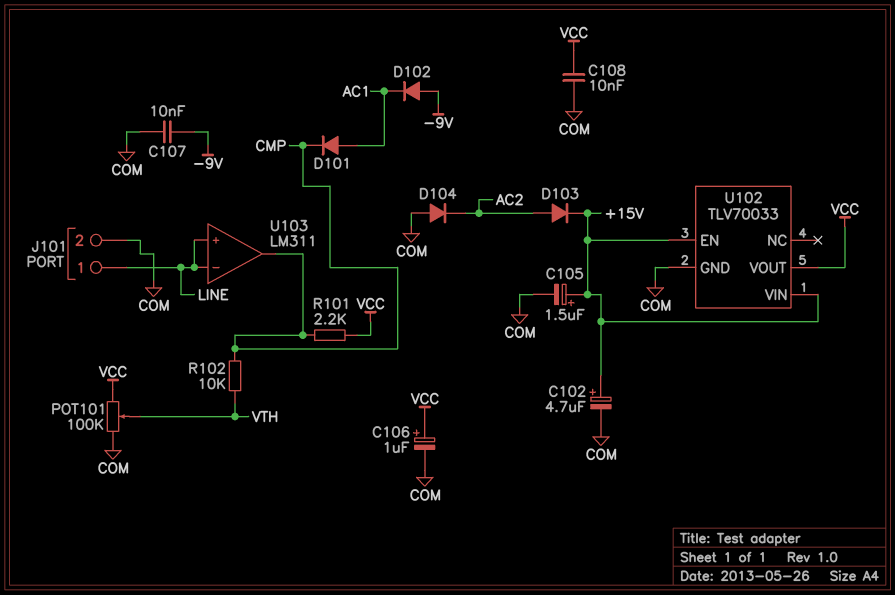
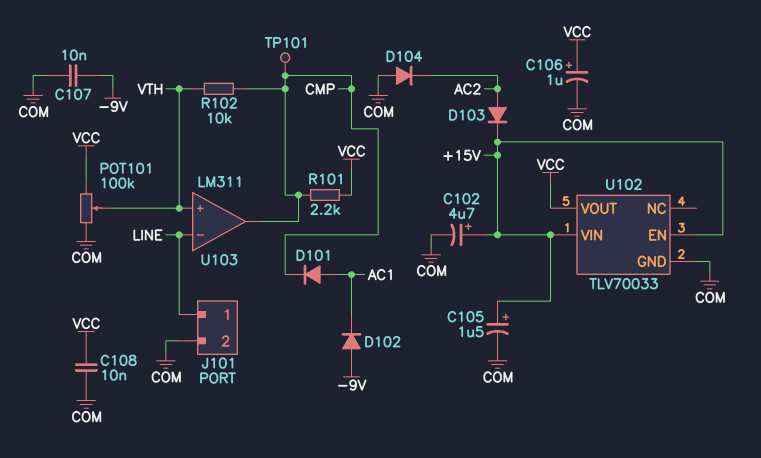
TP101: none -> test point (CMP)
U103 pin in+: LINE -> VTH

